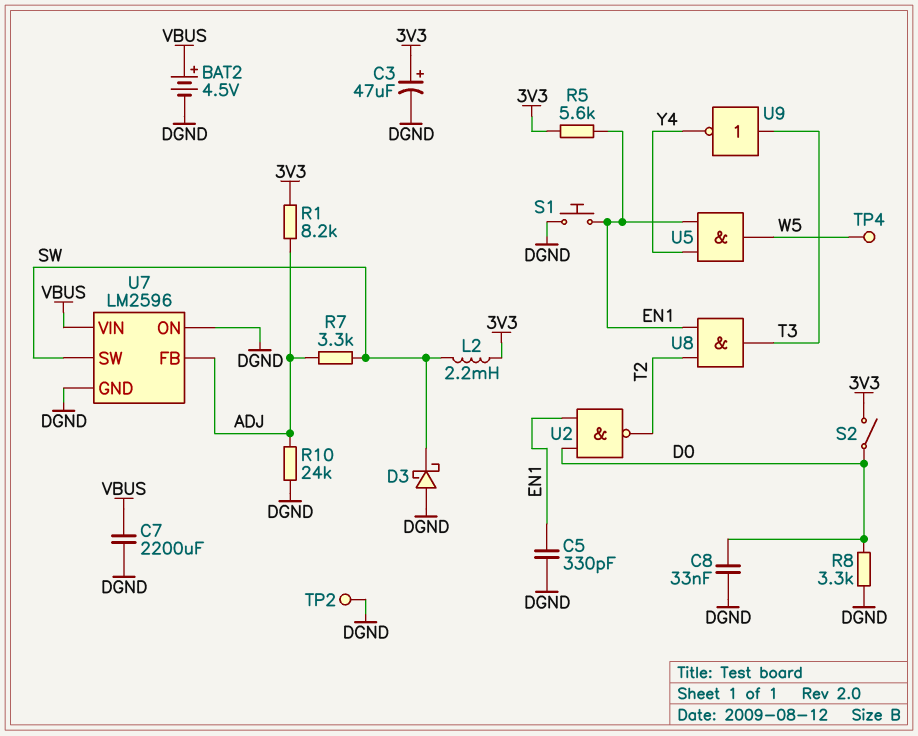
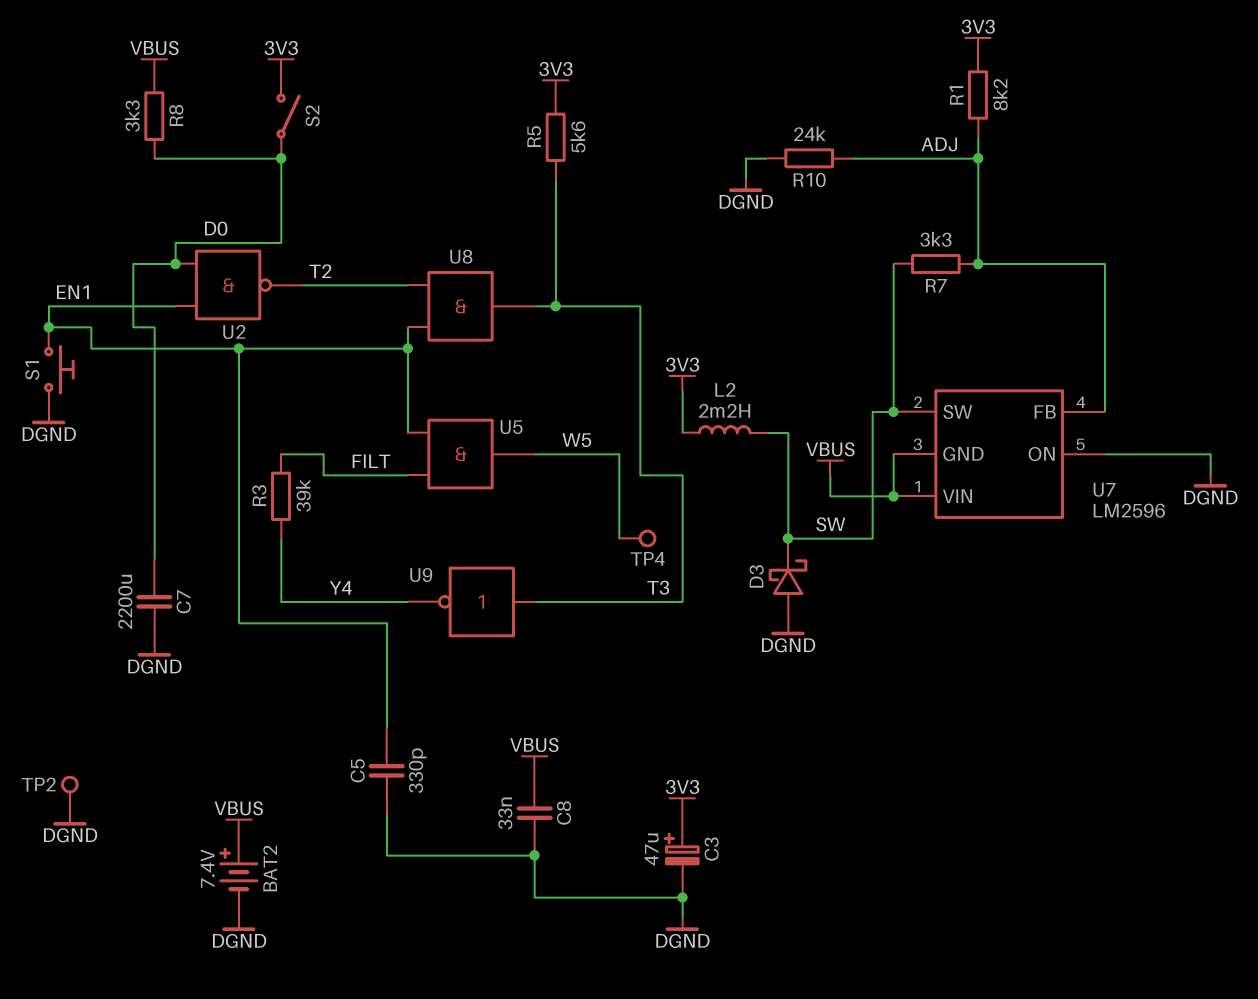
BAT2: 4.5V (plus VBUS, minus DGND) -> 7.4V (plus VBUS, minus DGND)
C7: 2200uF (DGND, VBUS) -> 2200uF (D0, DGND)
C8: 33nF (D0, DGND) -> 33nF (DGND, VBUS)
R3: none -> 39k (FILT, Y4)
R5: 5.6k (3V3, EN1) -> 5.6k (3V3, T3)
R8: 3.3k (D0, DGND) -> 3.3k (D0, VBUS)
U5: AND (in EN1, in Y4, out W5) -> AND (in EN1, in FILT, out W5)
U7 pin GND: DGND -> VBUS

